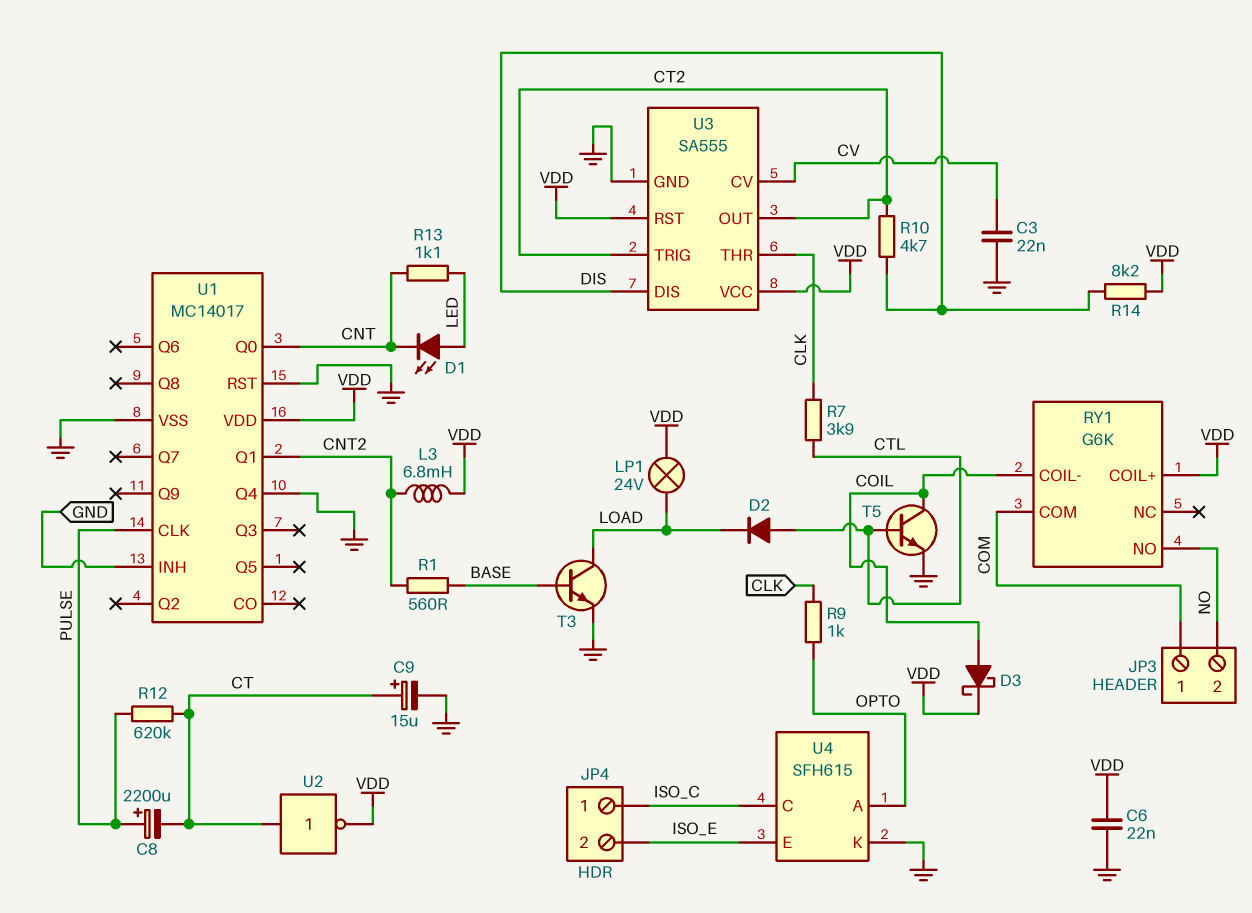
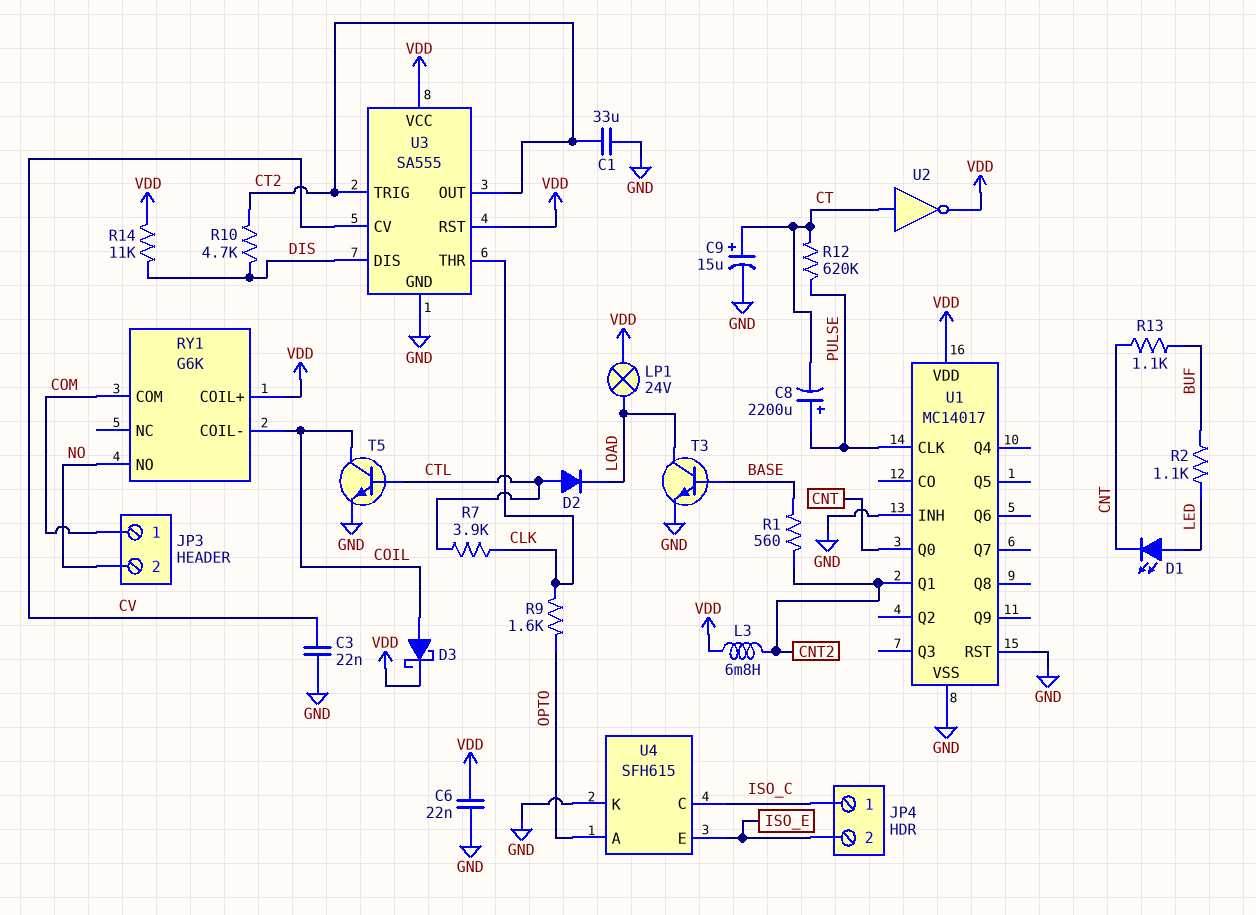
C1: none -> 33uF (CT2, GND)
R2: none -> 1.1k (BUF, LED)
R9: 1k (CLK, OPTO) -> 1.6k (CLK, OPTO)
R13: 1.1k (CNT, LED) -> 1.1k (BUF, CNT)
R14: 8.2k (DIS, VDD) -> 11k (DIS, VDD)
U1 pin Q4: GND -> none

